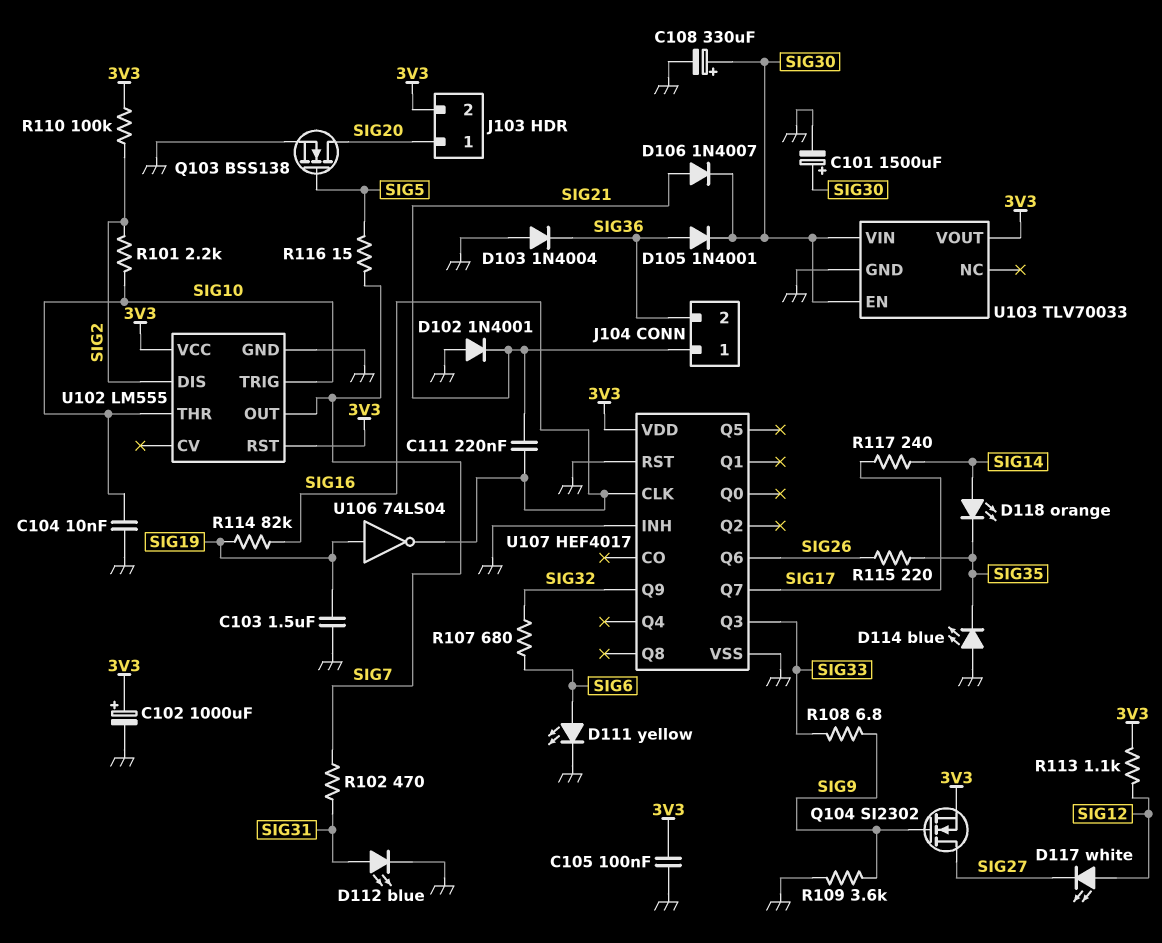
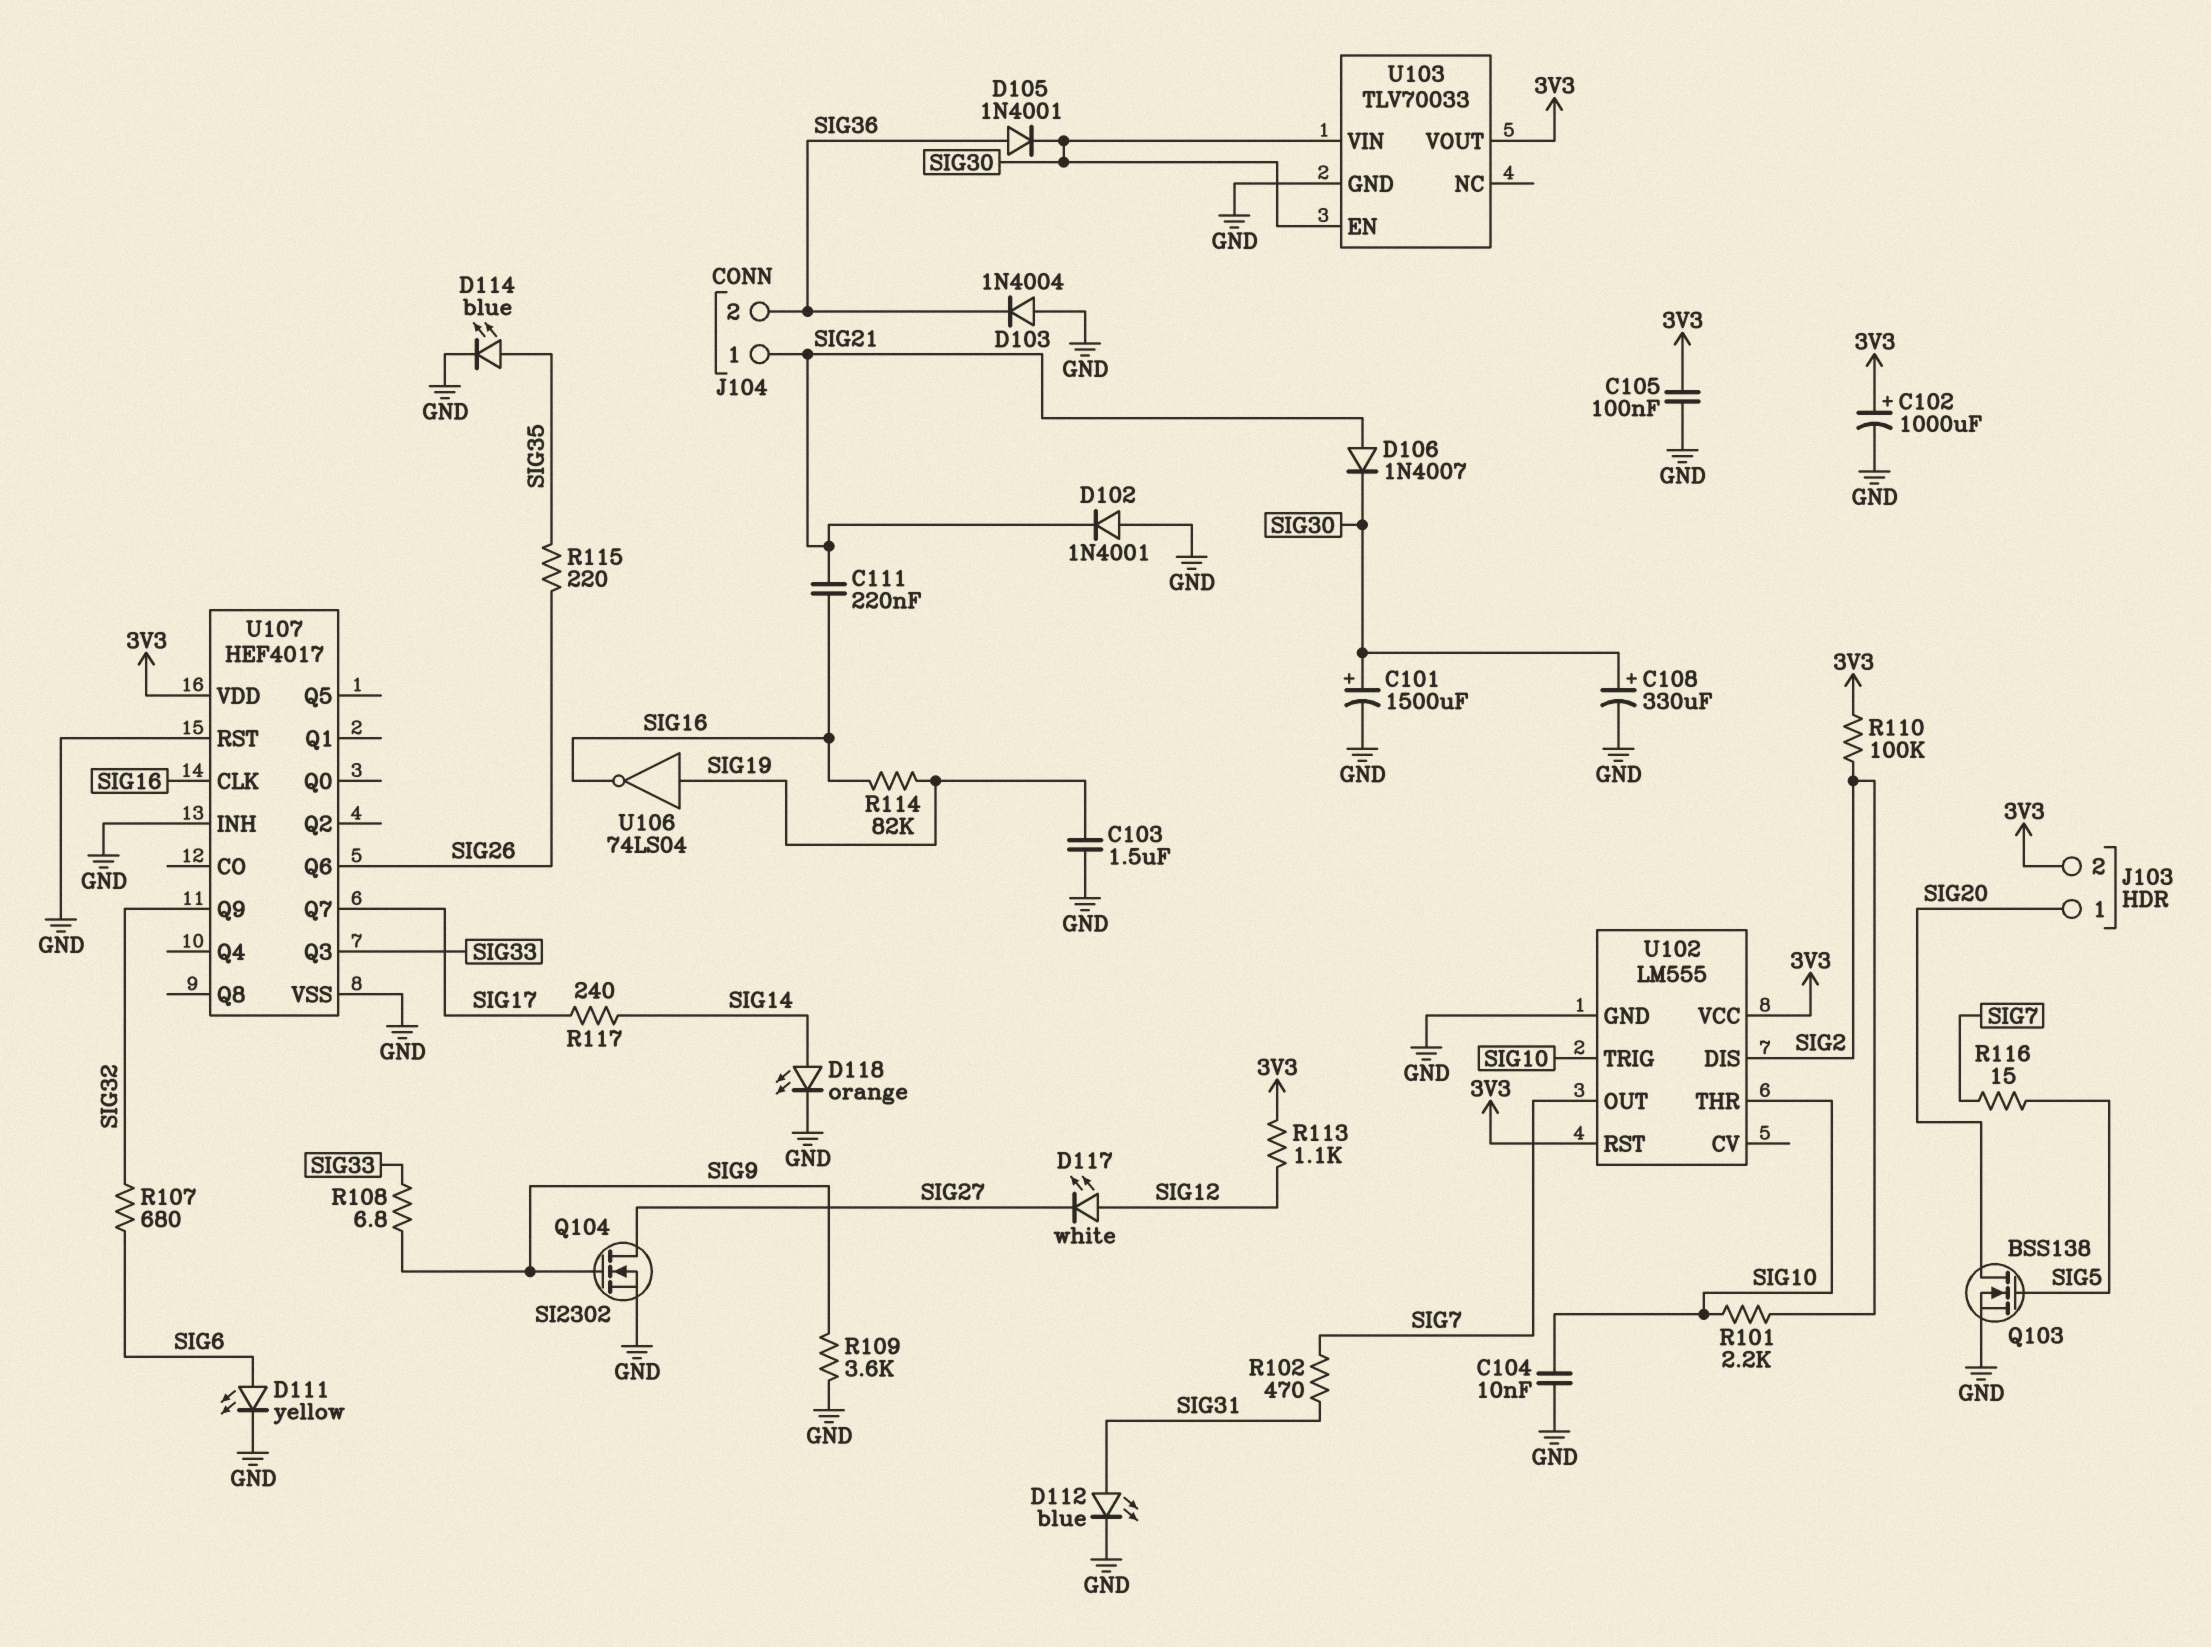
D114: LED blue (A GND, K SIG35) -> LED blue (A SIG35, K GND)
D118: LED orange (A SIG14, K SIG35) -> LED orange (A SIG14, K GND)
Q104: NMOS SI2302 (G SIG9, D SIG27, S 3V3) -> NMOS SI2302 (G SIG9, D SIG27, S GND)

